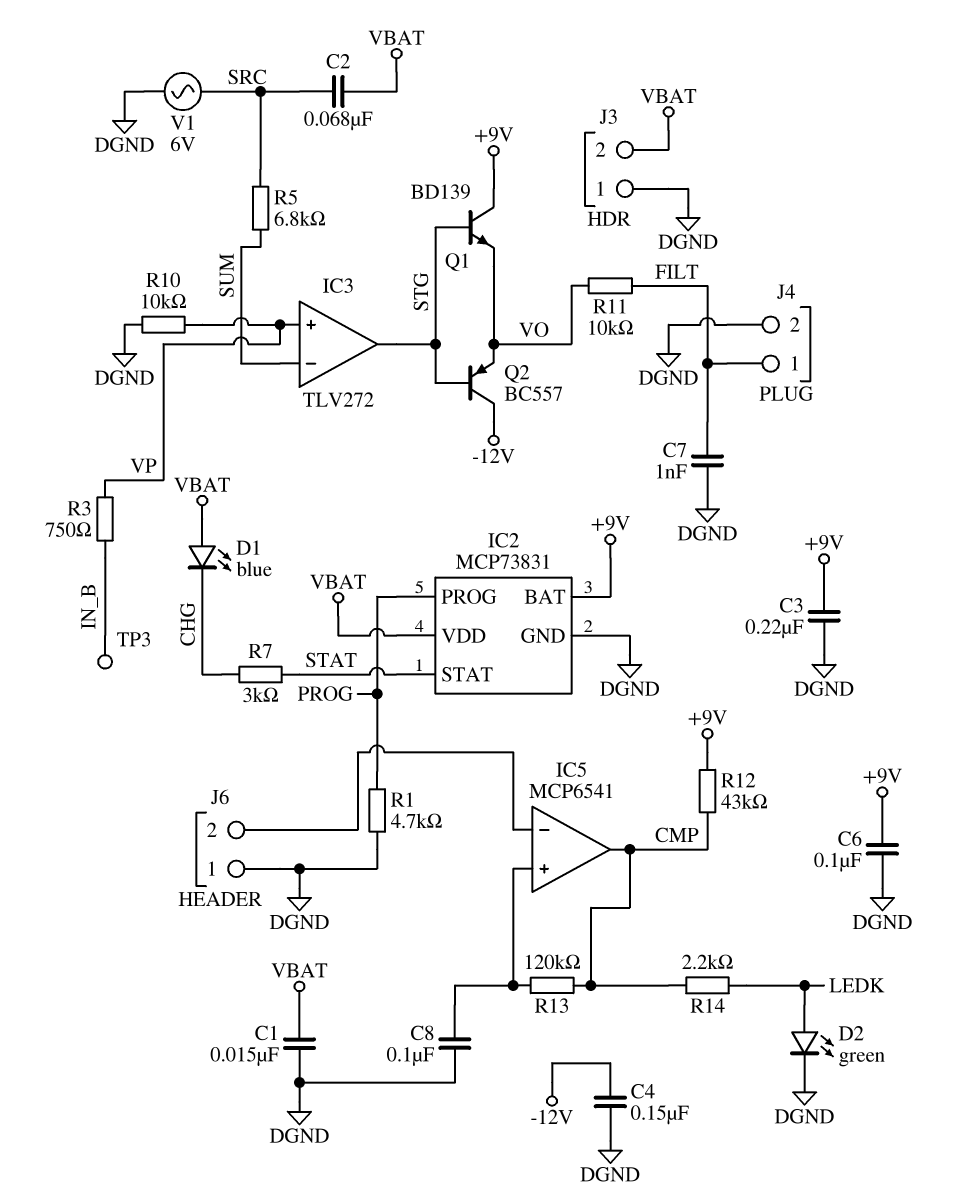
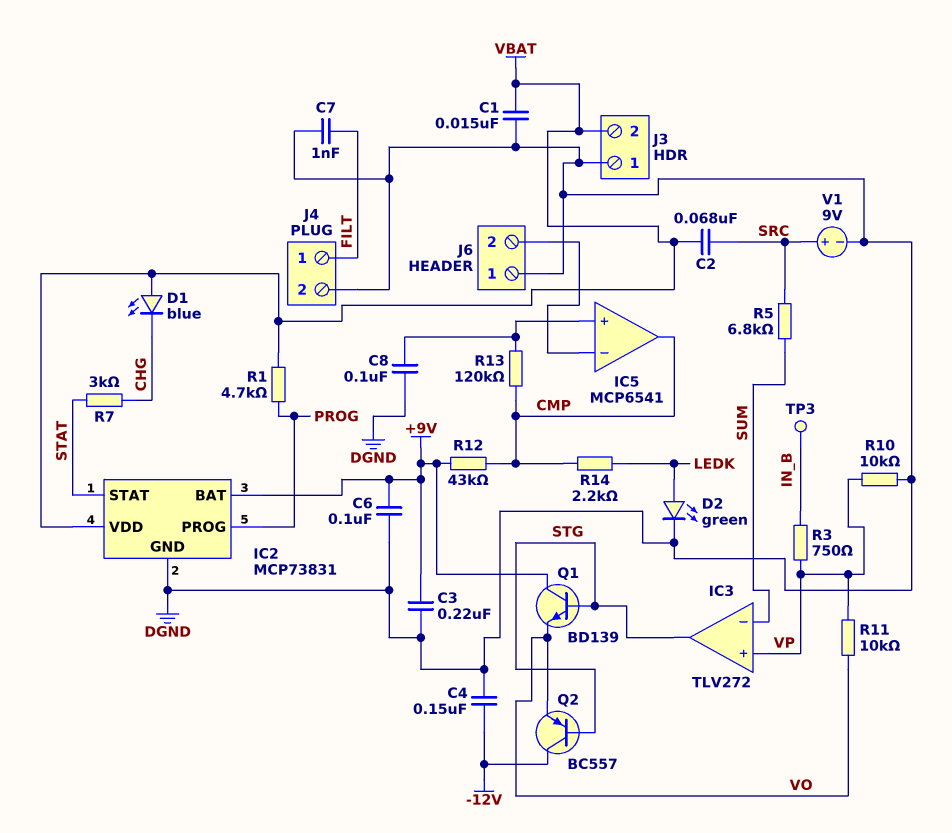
R1: 4.7k (DGND, PROG) -> 4.7k (PROG, VBAT)
R11: 10k (FILT, VO) -> 10k (VO, VP)
V1: AC 6V (DGND, SRC) -> 9V (plus SRC, minus DGND)

